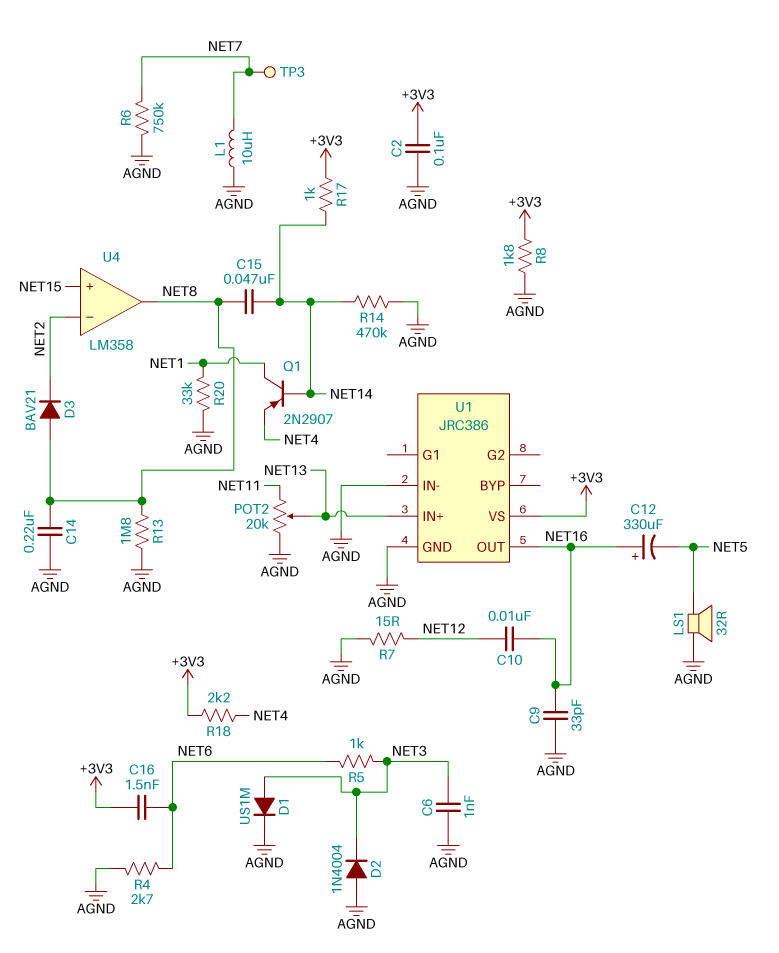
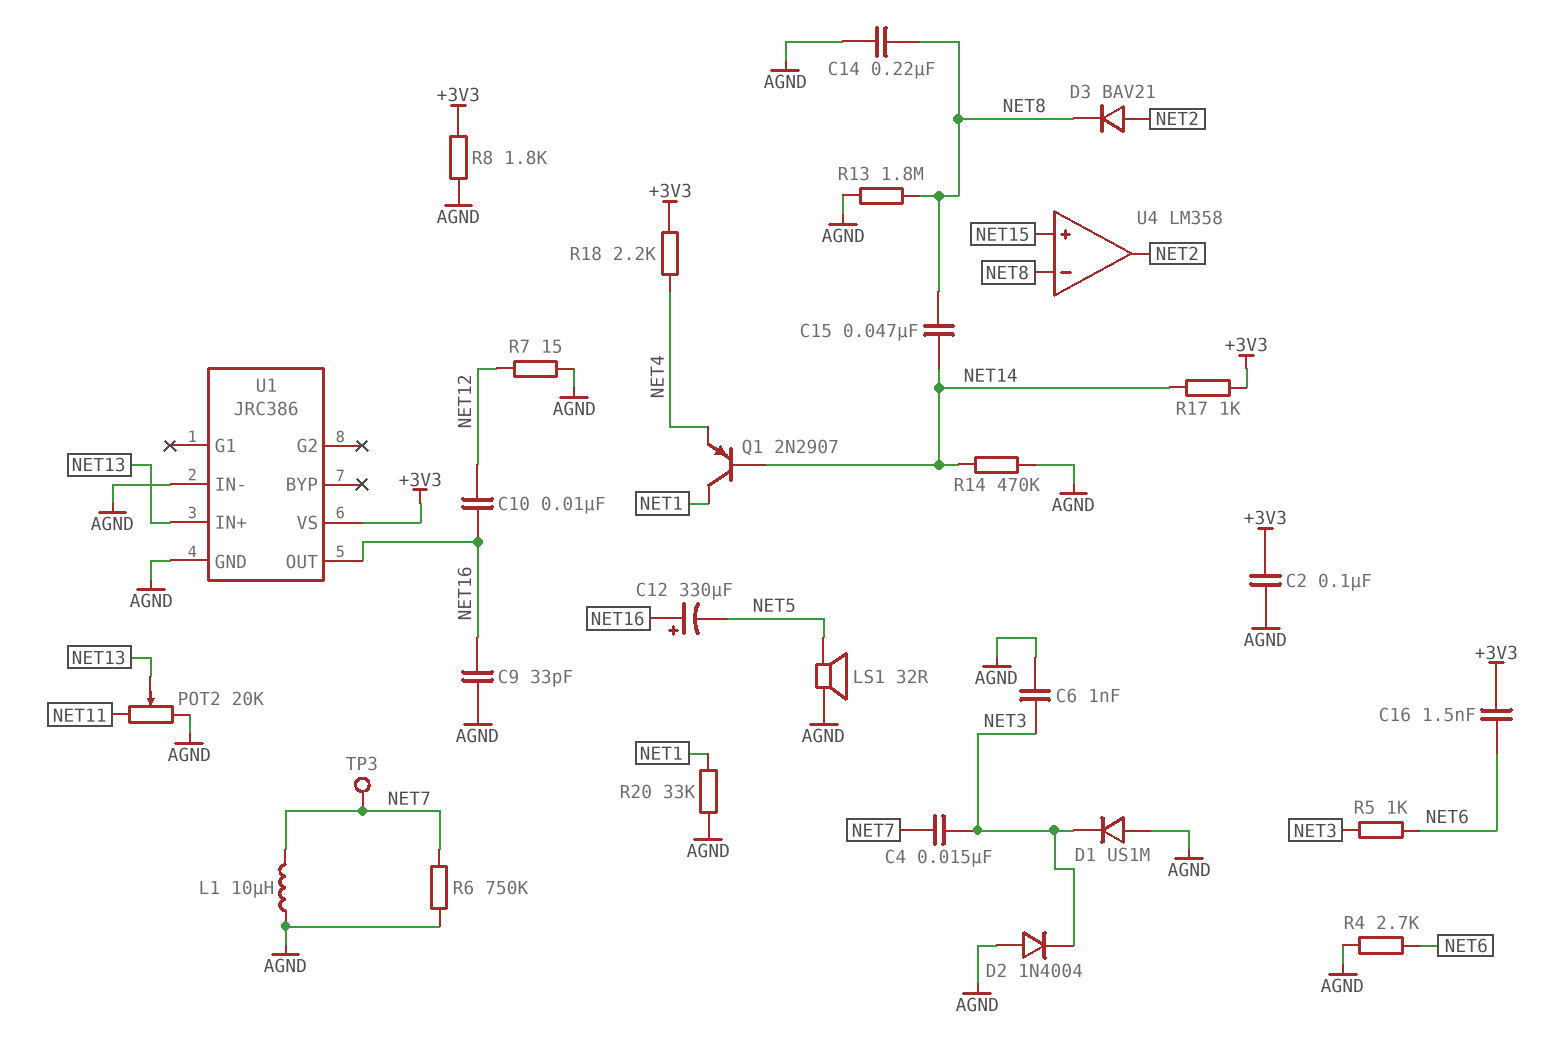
C4: none -> 15nF (NET3, NET7)
D1: diode US1M (A NET3, K AGND) -> diode US1M (A AGND, K NET3)
D3: diode BAV21 (A NET8, K NET2) -> diode BAV21 (A NET2, K NET8)
U4 pin in-: NET2 -> NET8
U4 pin out: NET8 -> NET2

